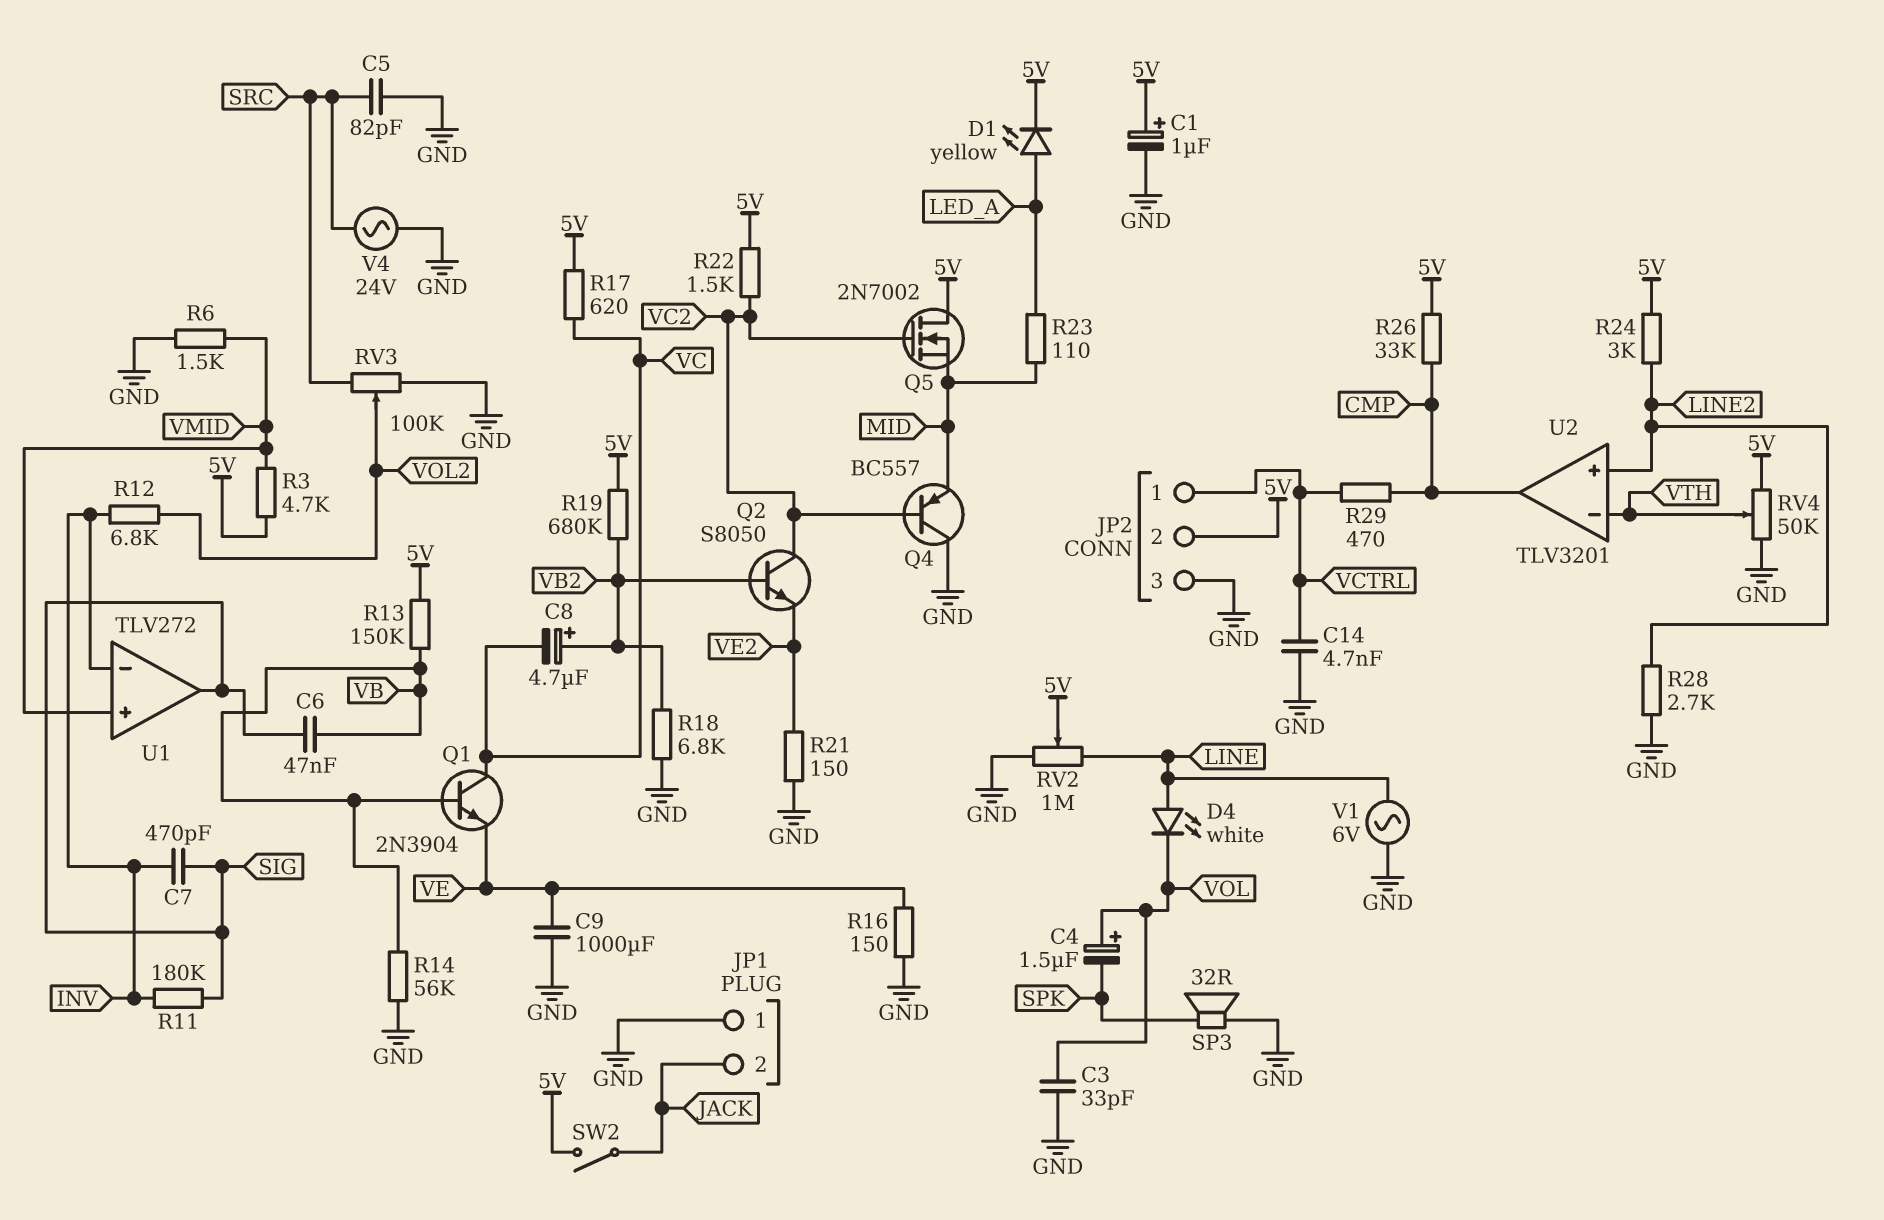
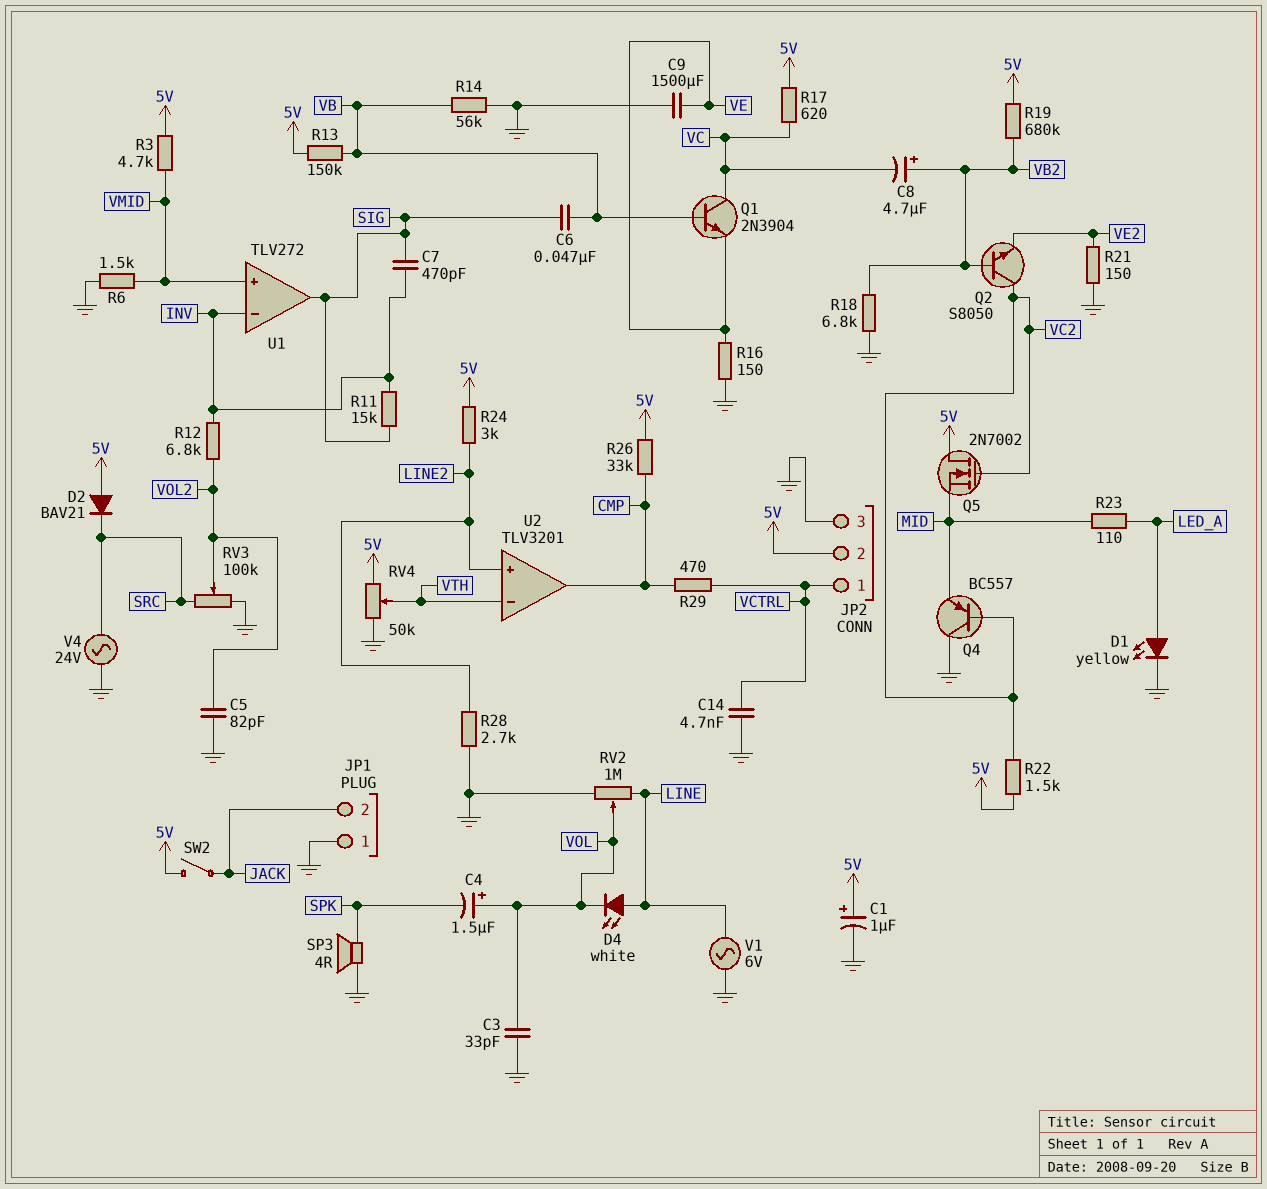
C5: 82pF (GND, SRC) -> 82pF (GND, VOL2)
C9: 1000uF (GND, VE) -> 1500uF (GND, VE)
D1: LED yellow (A LED_A, K 5V) -> LED yellow (A LED_A, K GND)
D2: none -> diode BAV21 (A 5V, K SRC)
R11: 180k (INV, SIG) -> 15k (INV, SIG)
RV2: 1M (GND, LINE, wiper 5V) -> 1M (GND, LINE, wiper VOL)
SP3: speaker 32R (GND, SPK) -> speaker 4R (GND, SPK)

